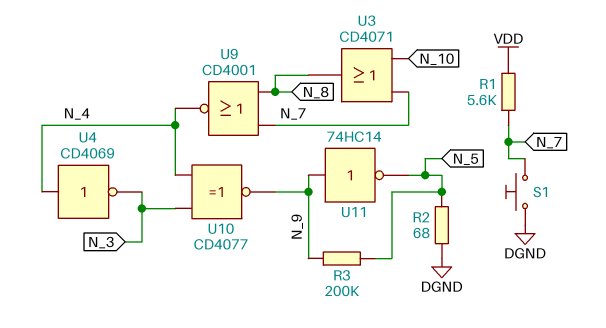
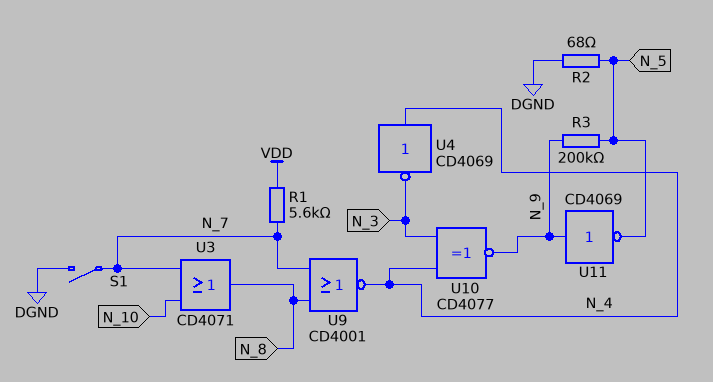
S1: button (DGND, N_7) -> switch (DGND, N_7)
U11: NOT 74HC14 (in N_9, out N_5) -> NOT CD4069 (in N_9, out N_5)

